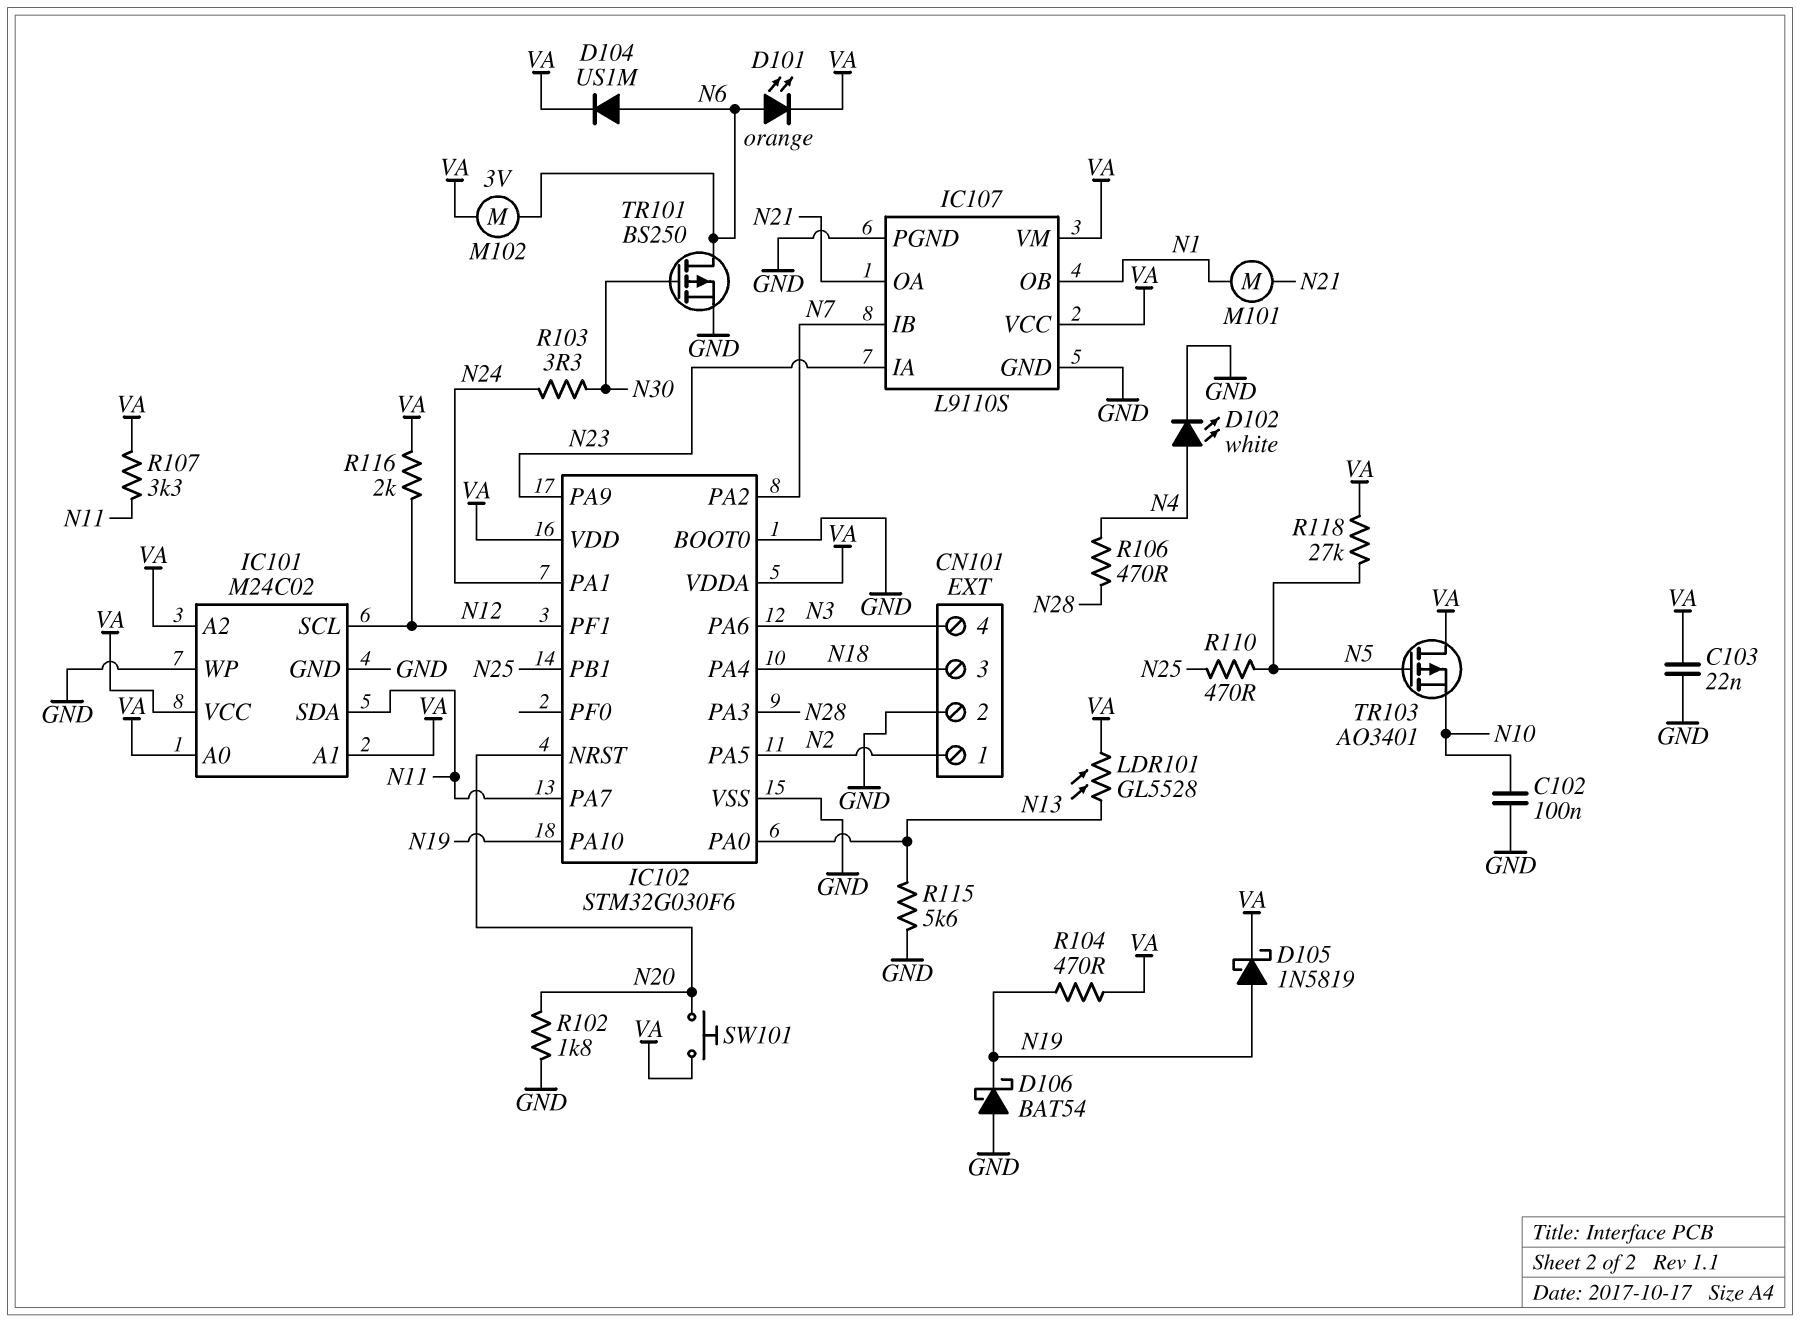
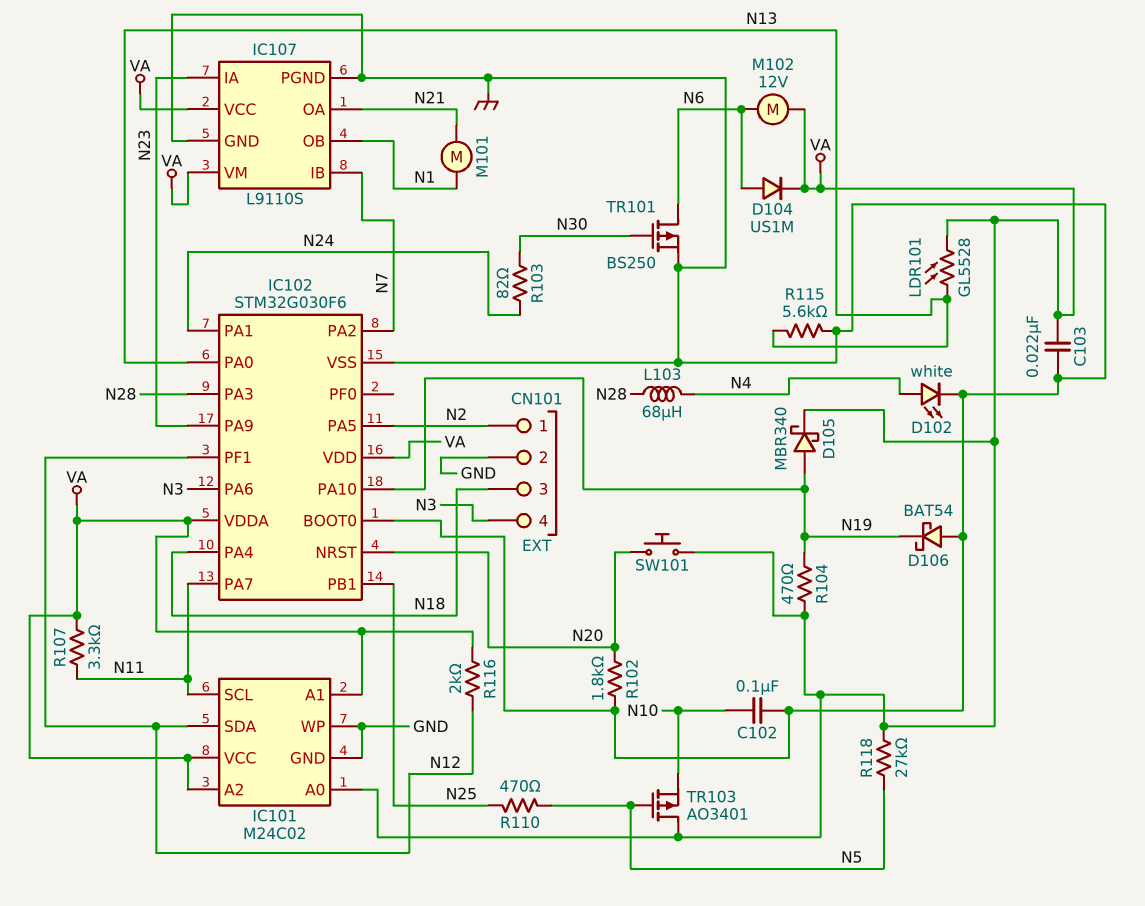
D101: LED orange (A N6, K VA) -> none
D105: schottky 1N5819 (A N19, K VA) -> schottky MBR340 (A N19, K VA)
IC101 pin SCL: N12 -> N11
IC101 pin SDA: N11 -> N12
L103: none -> 68uH (N4, N28)
M102: motor 3V (N6, VA) -> motor 12V (N6, VA)
R103: 3.3 (N24, N30) -> 82 (N24, N30)
R106: 470 (N4, N28) -> none

